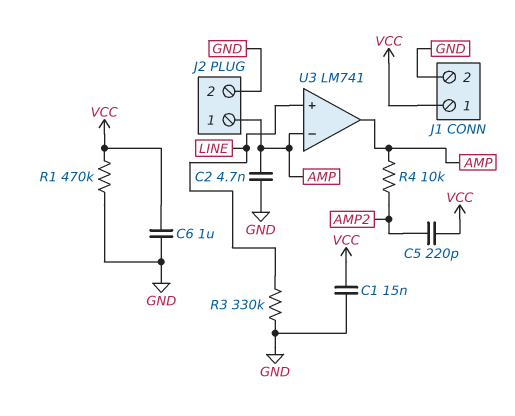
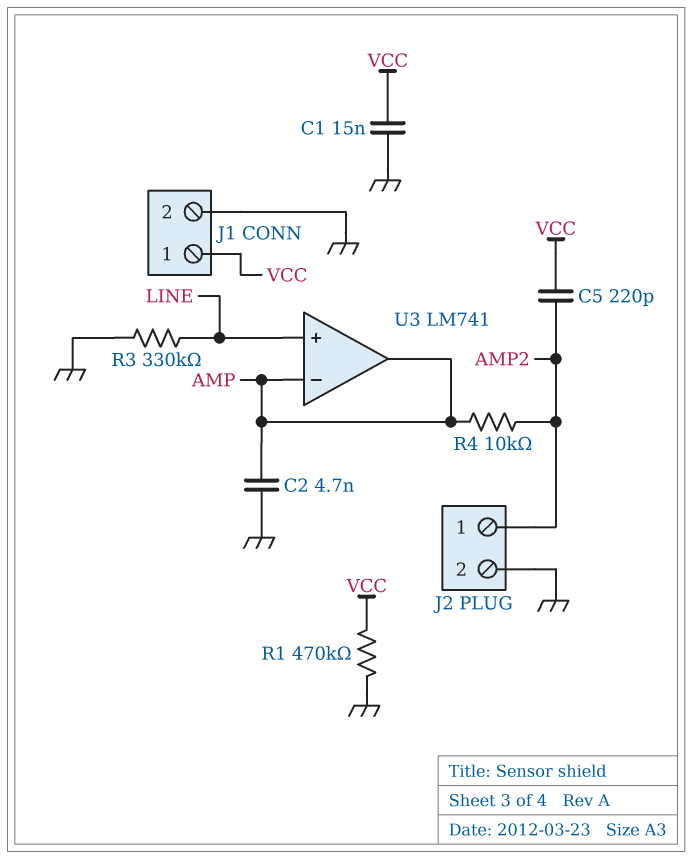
C6: 1uF (GND, VCC) -> none
J2 pin 1: AMP -> AMP2

